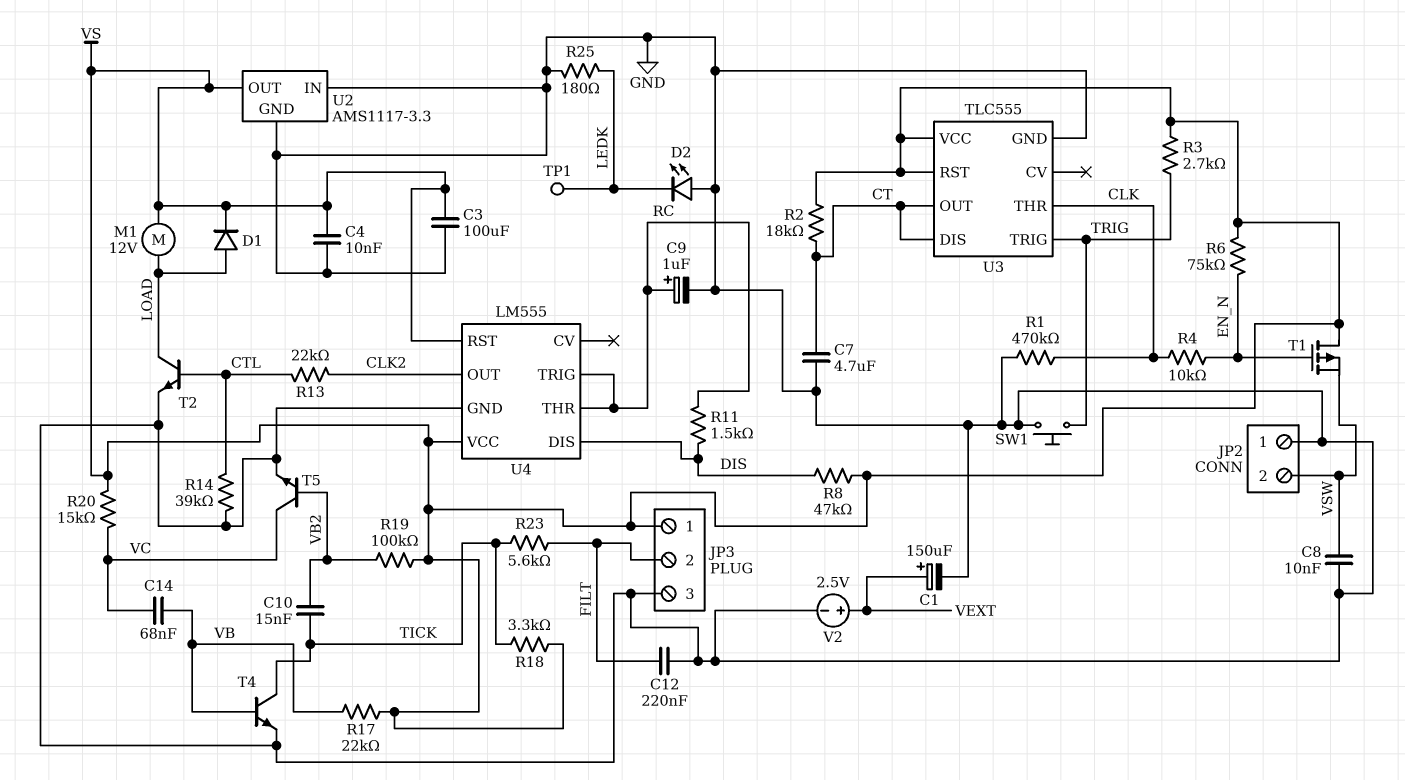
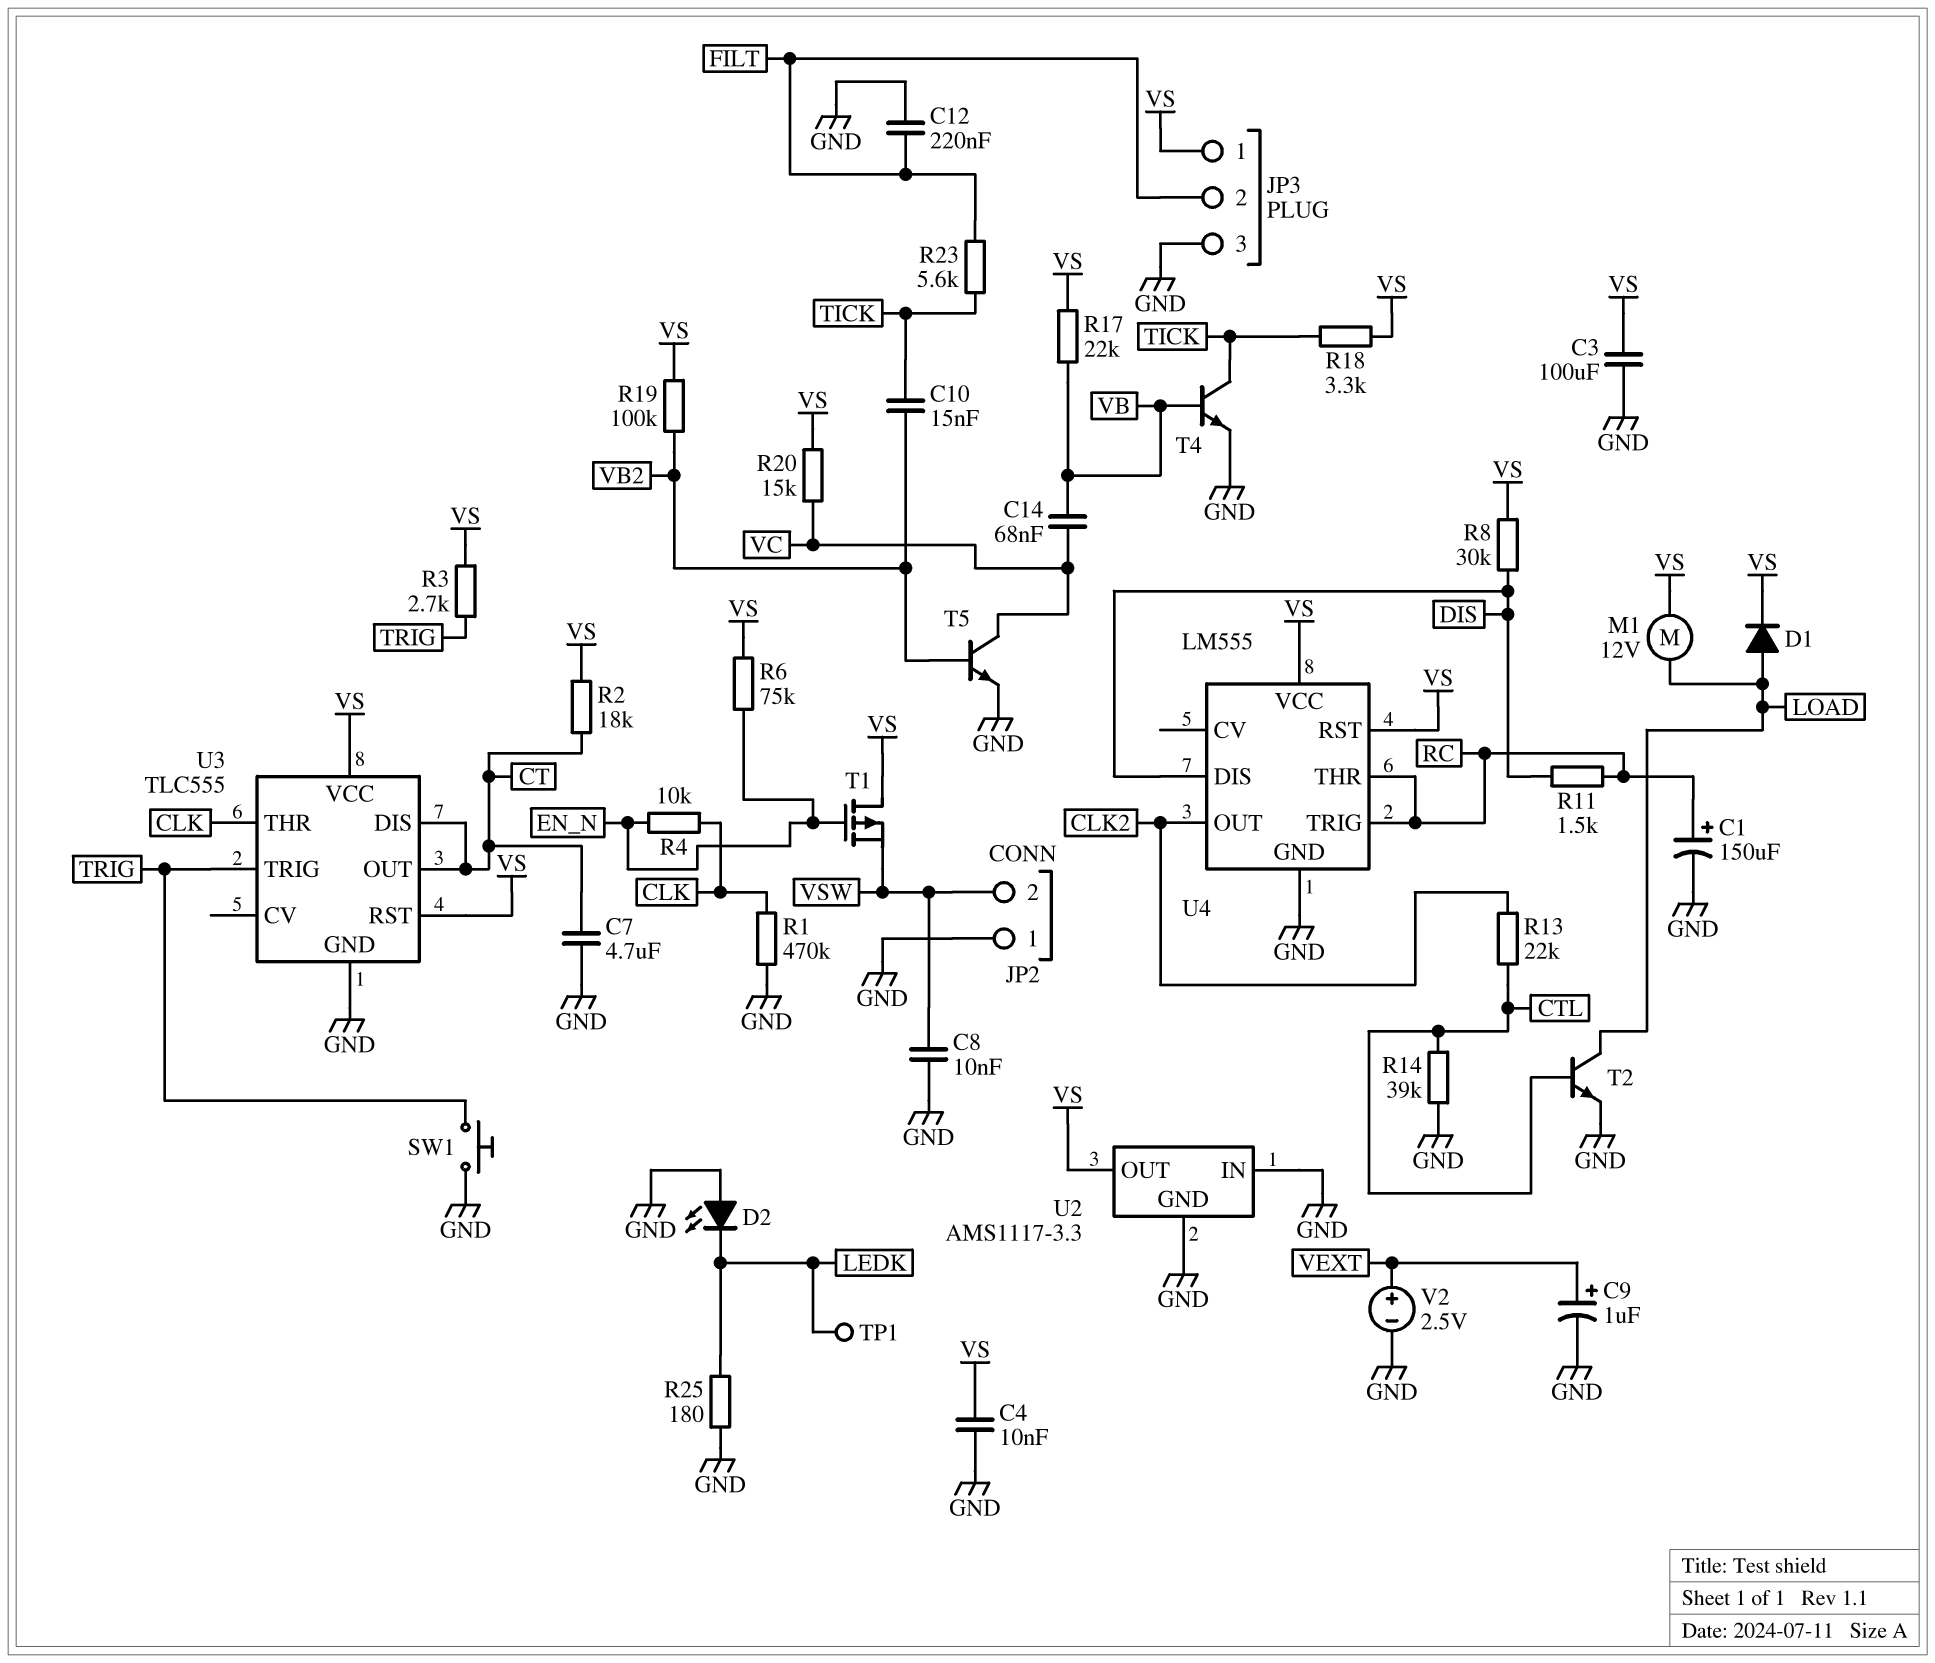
C1: 150uF (plus VEXT, minus GND) -> 150uF (plus RC, minus GND)
C9: 1uF (plus RC, minus GND) -> 1uF (plus VEXT, minus GND)
R8: 47k (DIS, VS) -> 30k (DIS, VS)

